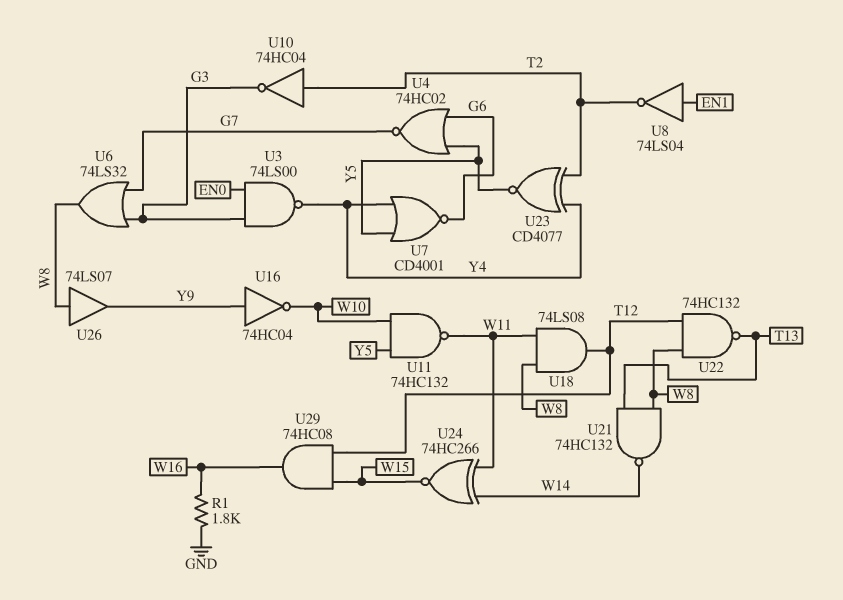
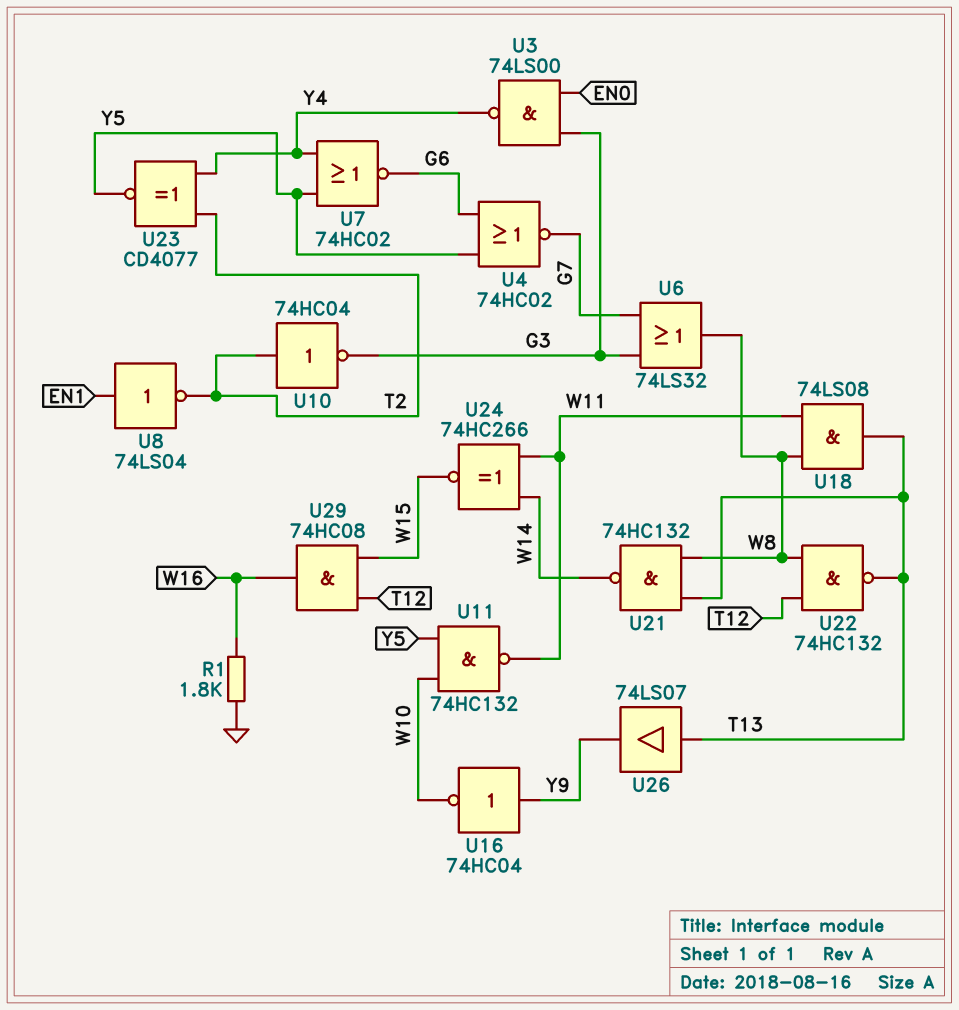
U7: NOR CD4001 (in Y4, in Y5, out G6) -> NOR 74HC02 (in Y4, in Y5, out G6)
U18: AND 74LS08 (in W8, in W11, out T12) -> AND 74LS08 (in W8, in W11, out T13)
U26: buffer 74LS07 (in W8, out Y9) -> buffer 74LS07 (in T13, out Y9)

